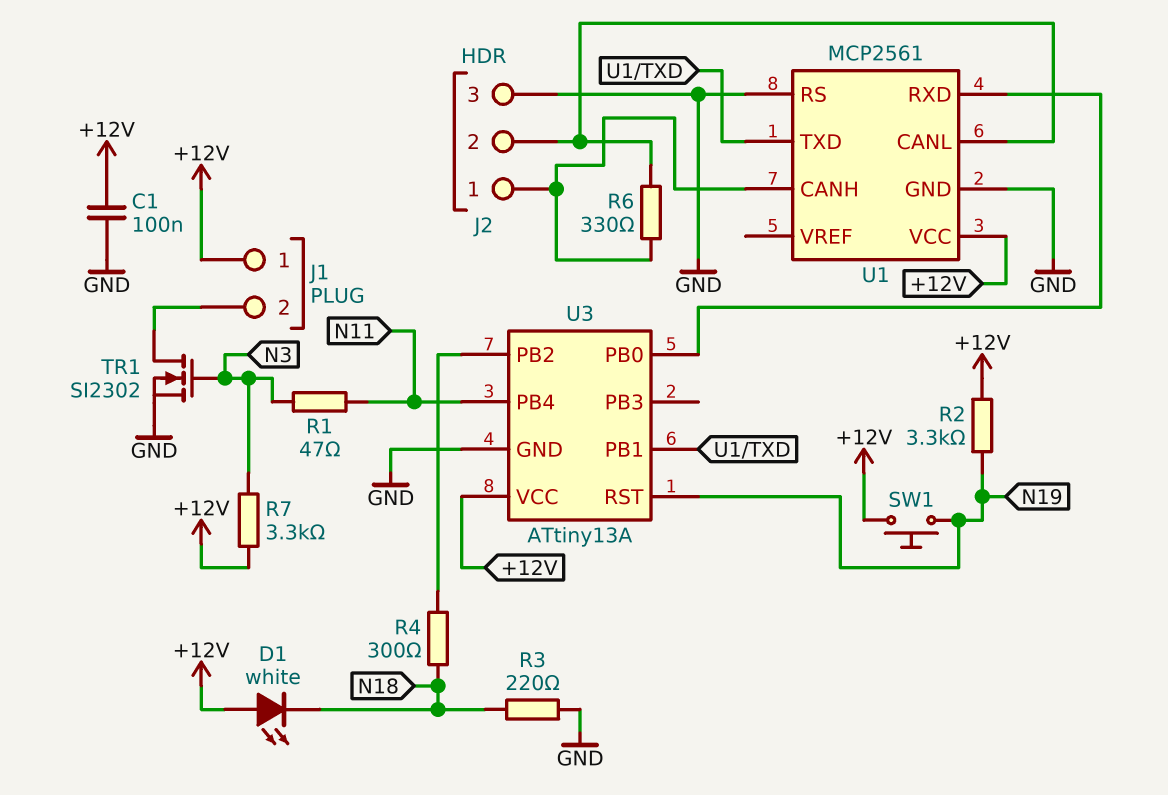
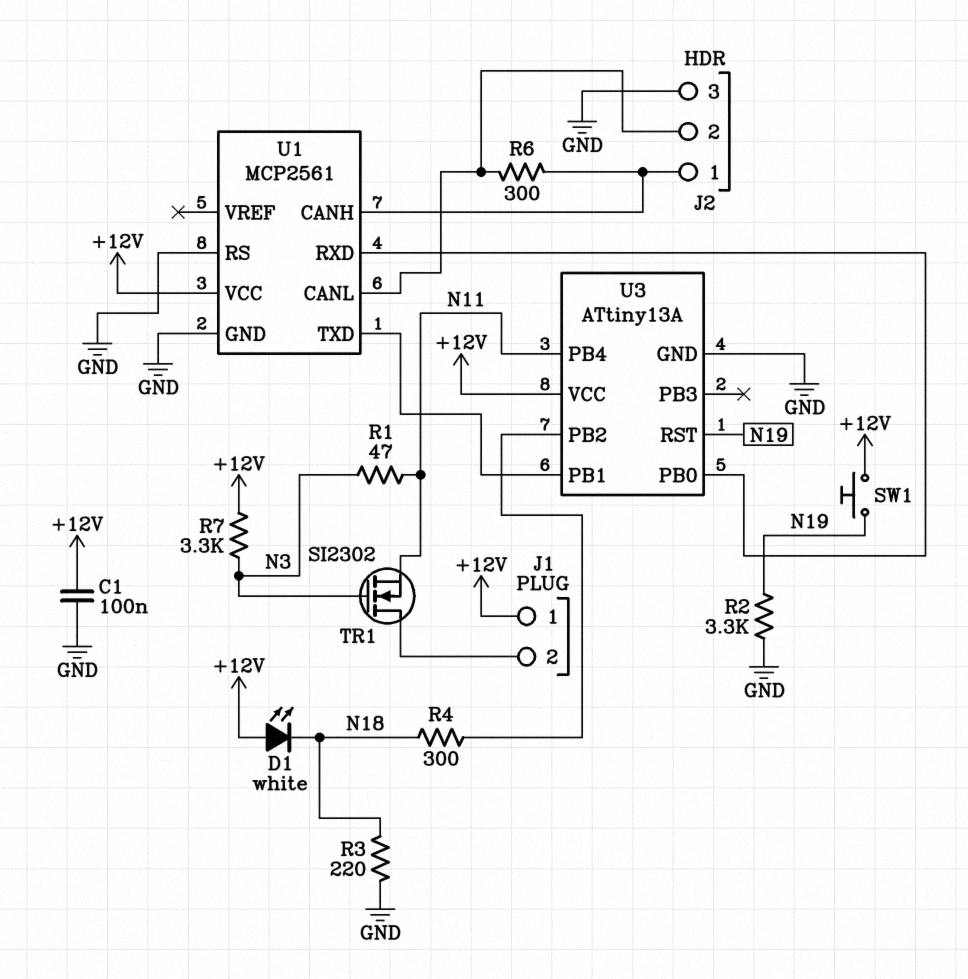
R2: 3.3k (+12V, N19) -> 3.3k (GND, N19)
R6: 330 (J2/1, J2/2) -> 300 (J2/1, J2/2)
TR1: NMOS SI2302 (G N3, D J1/2, S GND) -> NMOS SI2302 (G N3, D J1/2, S N11)

